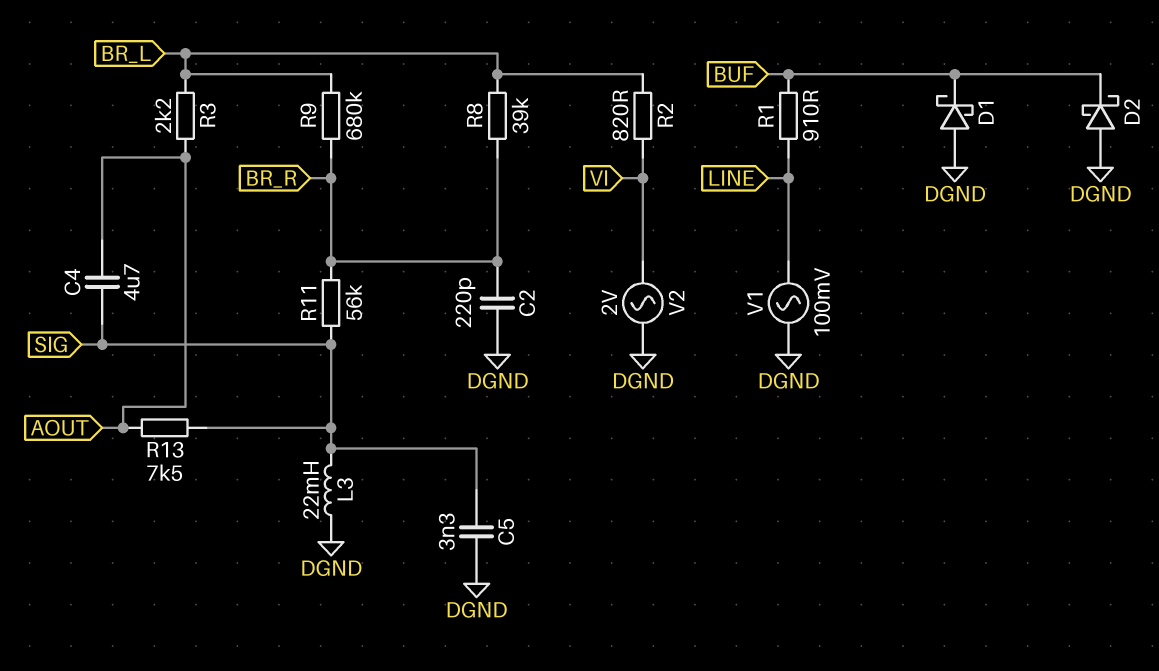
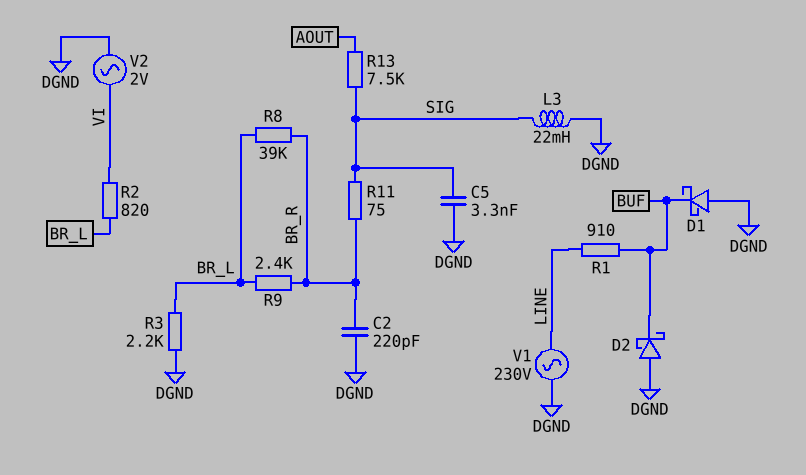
C4: 4.7uF (AOUT, SIG) -> none
R3: 2.2k (AOUT, BR_L) -> 2.2k (BR_L, DGND)
R9: 680k (BR_L, BR_R) -> 2.4k (BR_L, BR_R)
R11: 56k (BR_R, SIG) -> 75 (BR_R, SIG)
V1: AC 100mV (DGND, LINE) -> AC 230V (DGND, LINE)

